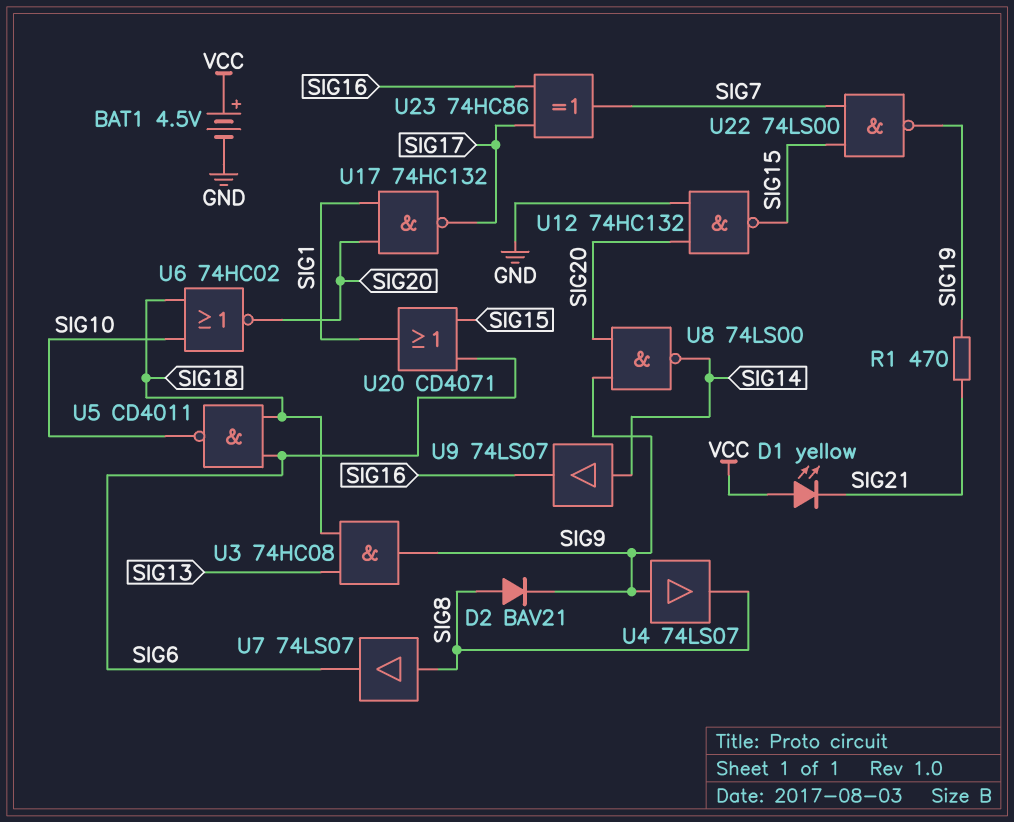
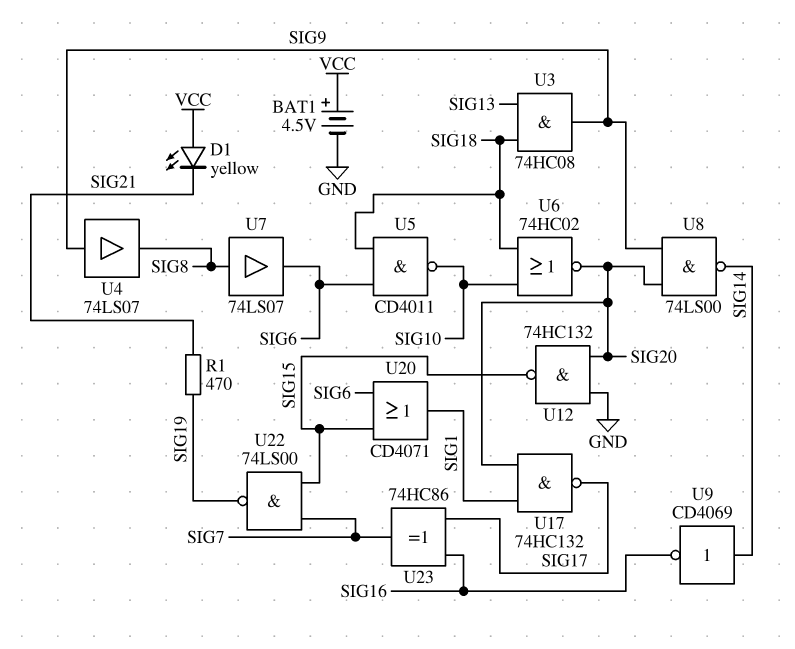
D2: diode BAV21 (A SIG8, K SIG9) -> none
U9: buffer 74LS07 (in SIG14, out SIG16) -> NOT CD4069 (in SIG14, out SIG16)

